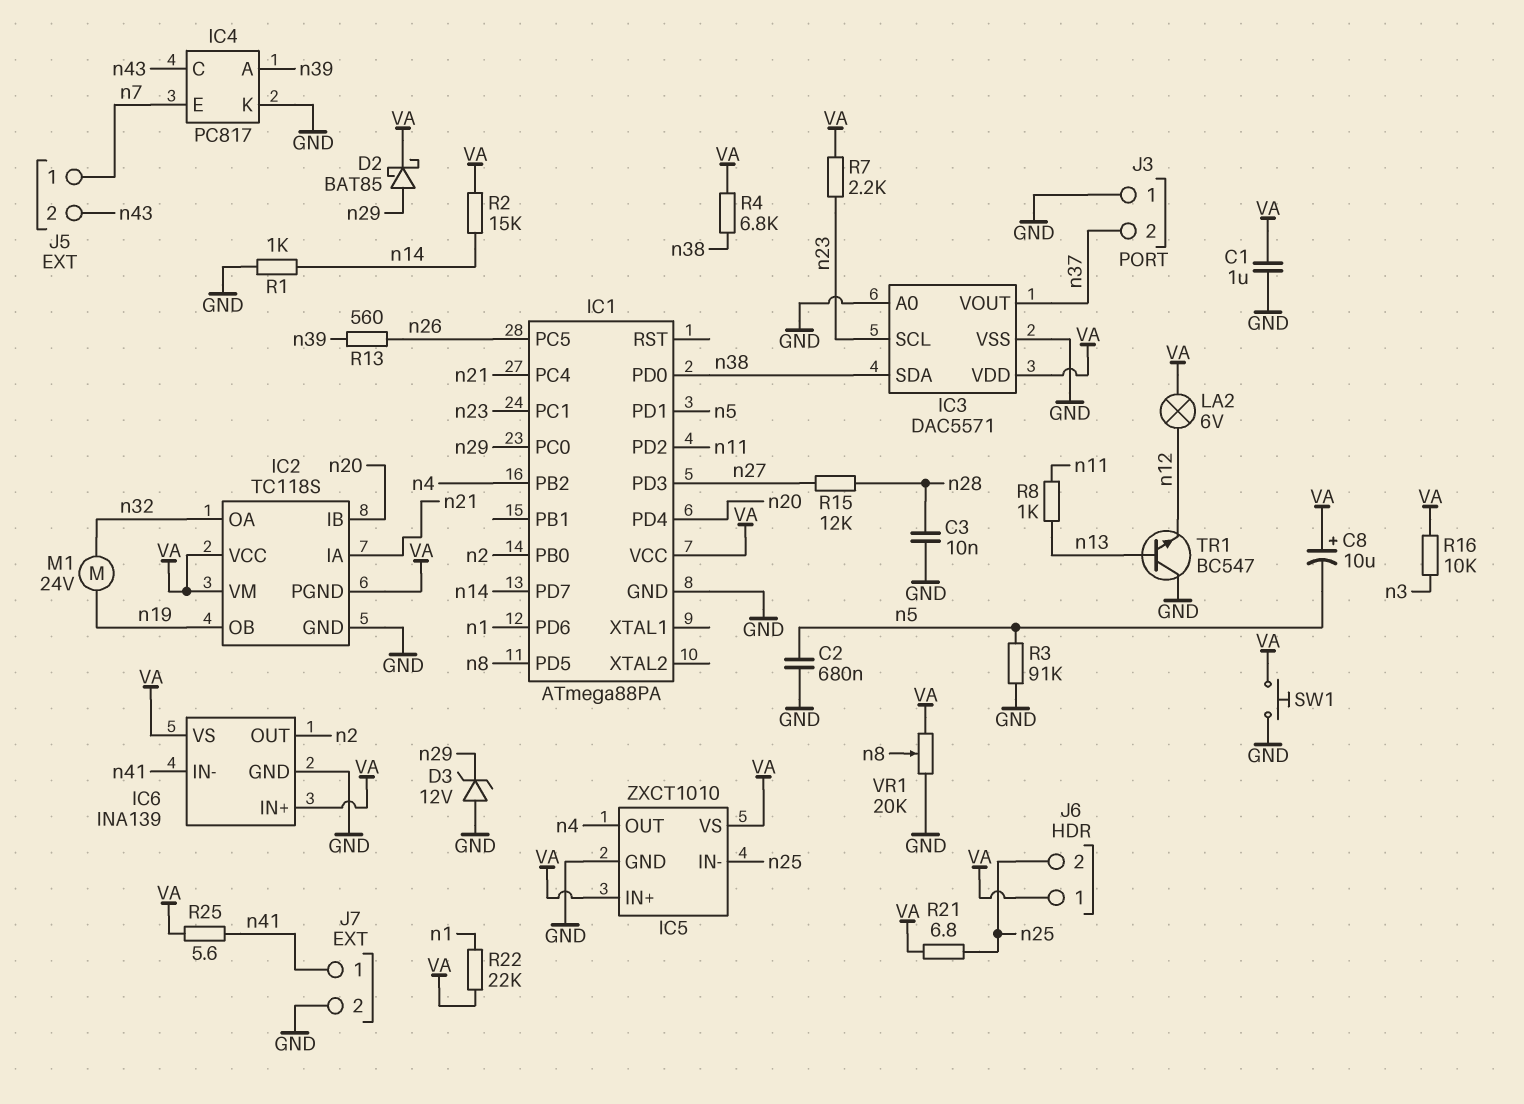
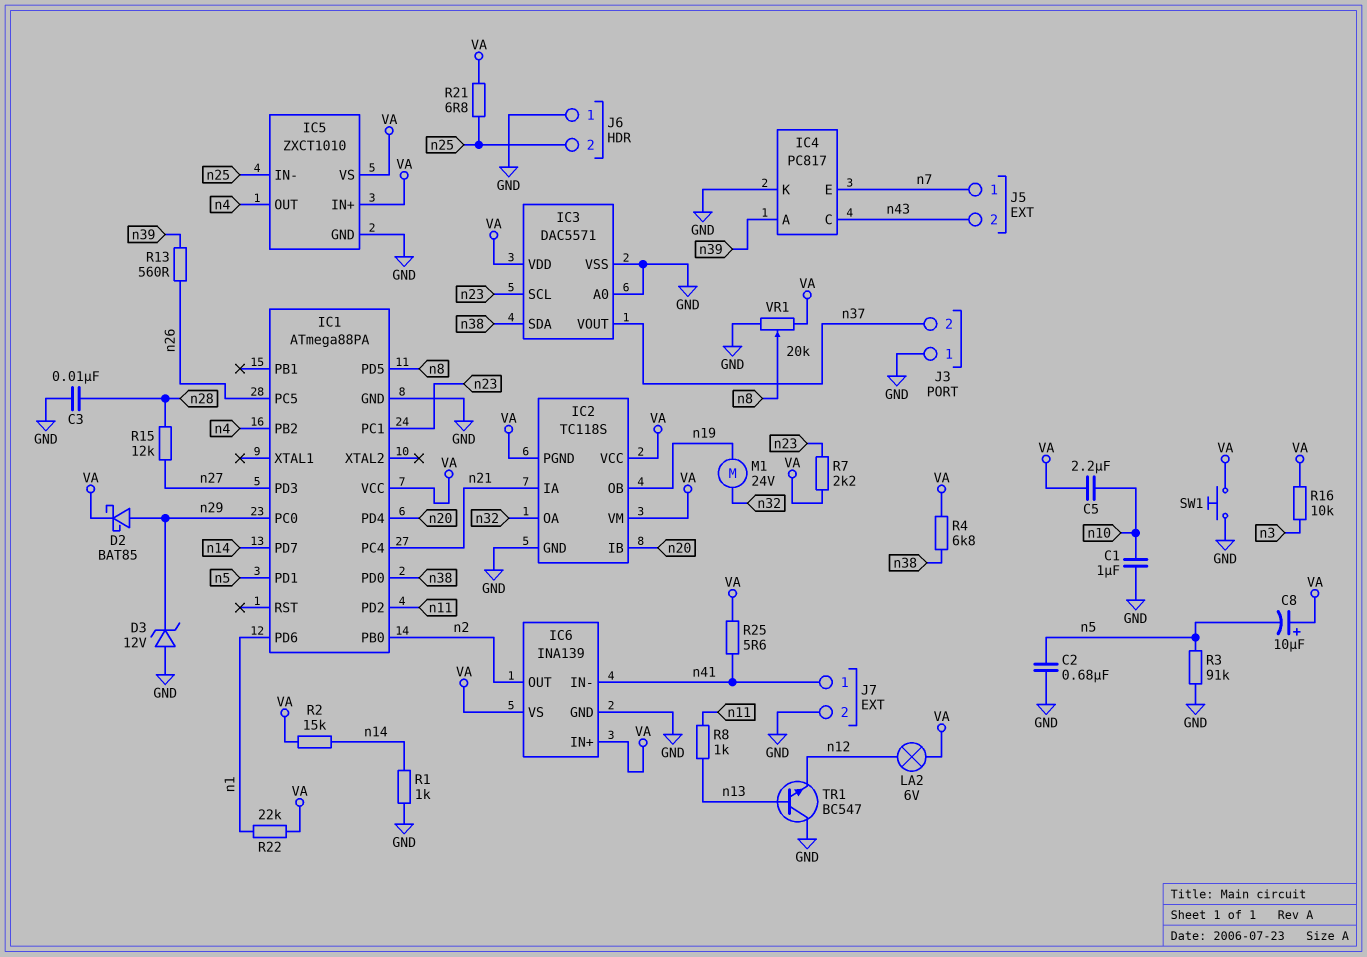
C1: 1uF (GND, VA) -> 1uF (GND, n10)
C5: none -> 2.2uF (VA, n10)
J6 pin 1: VA -> GND

